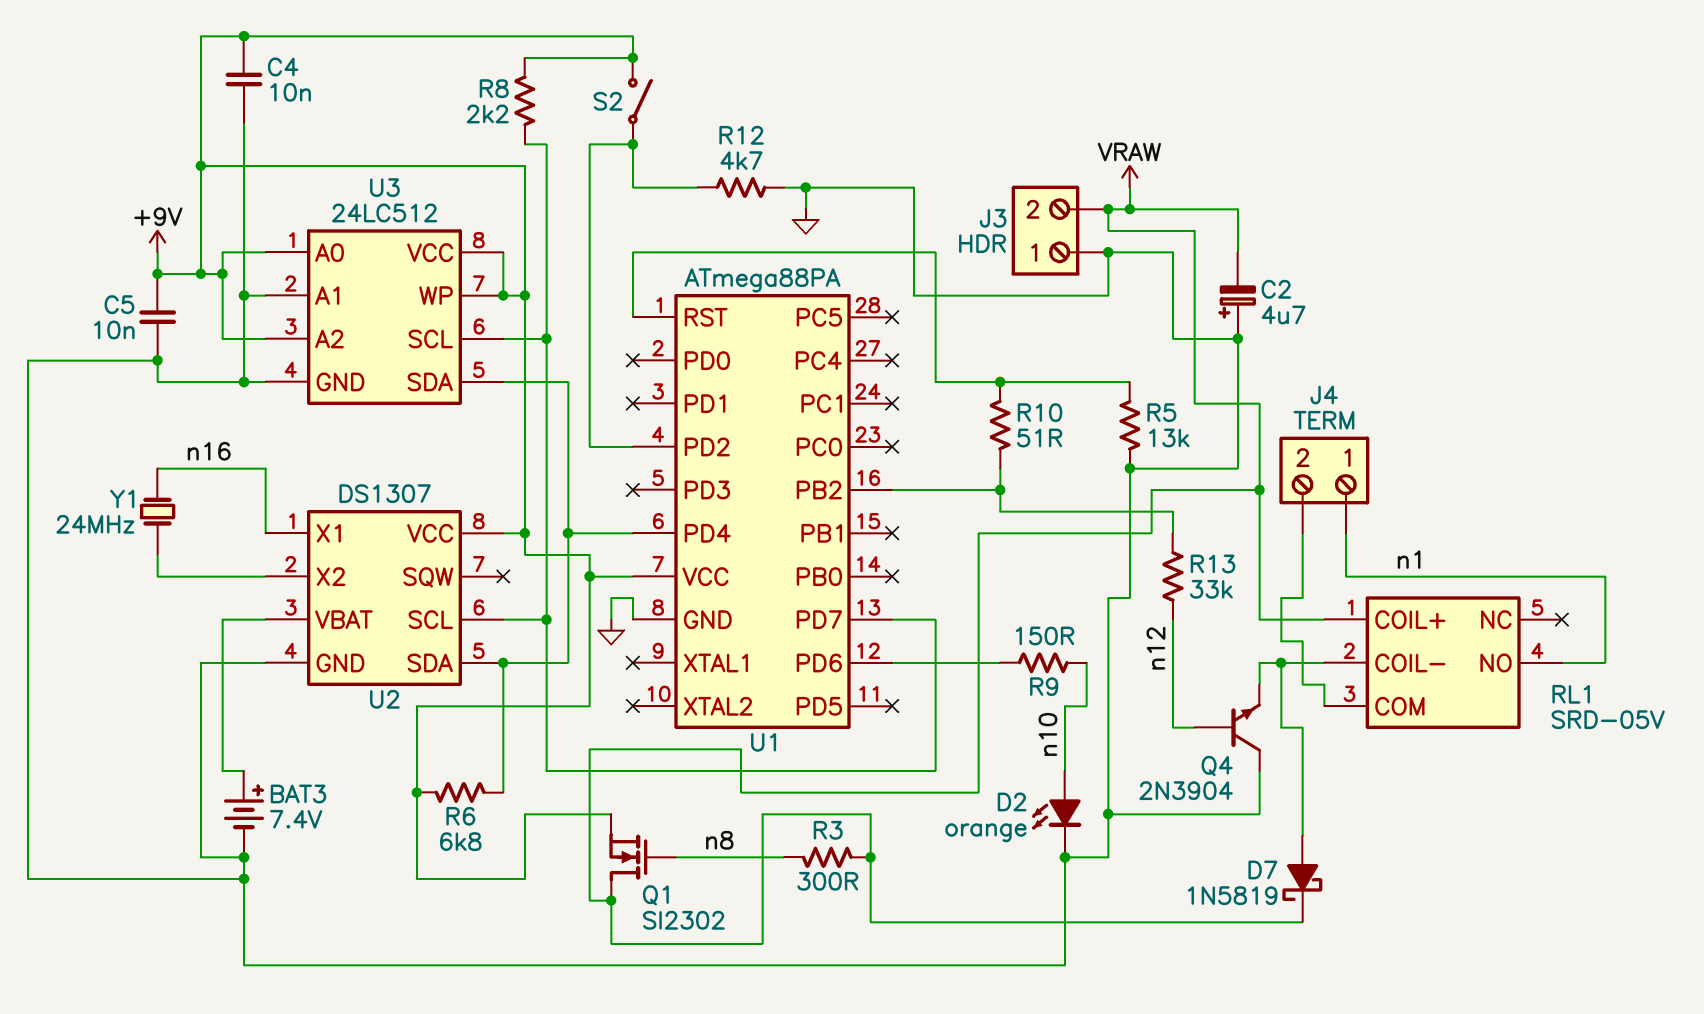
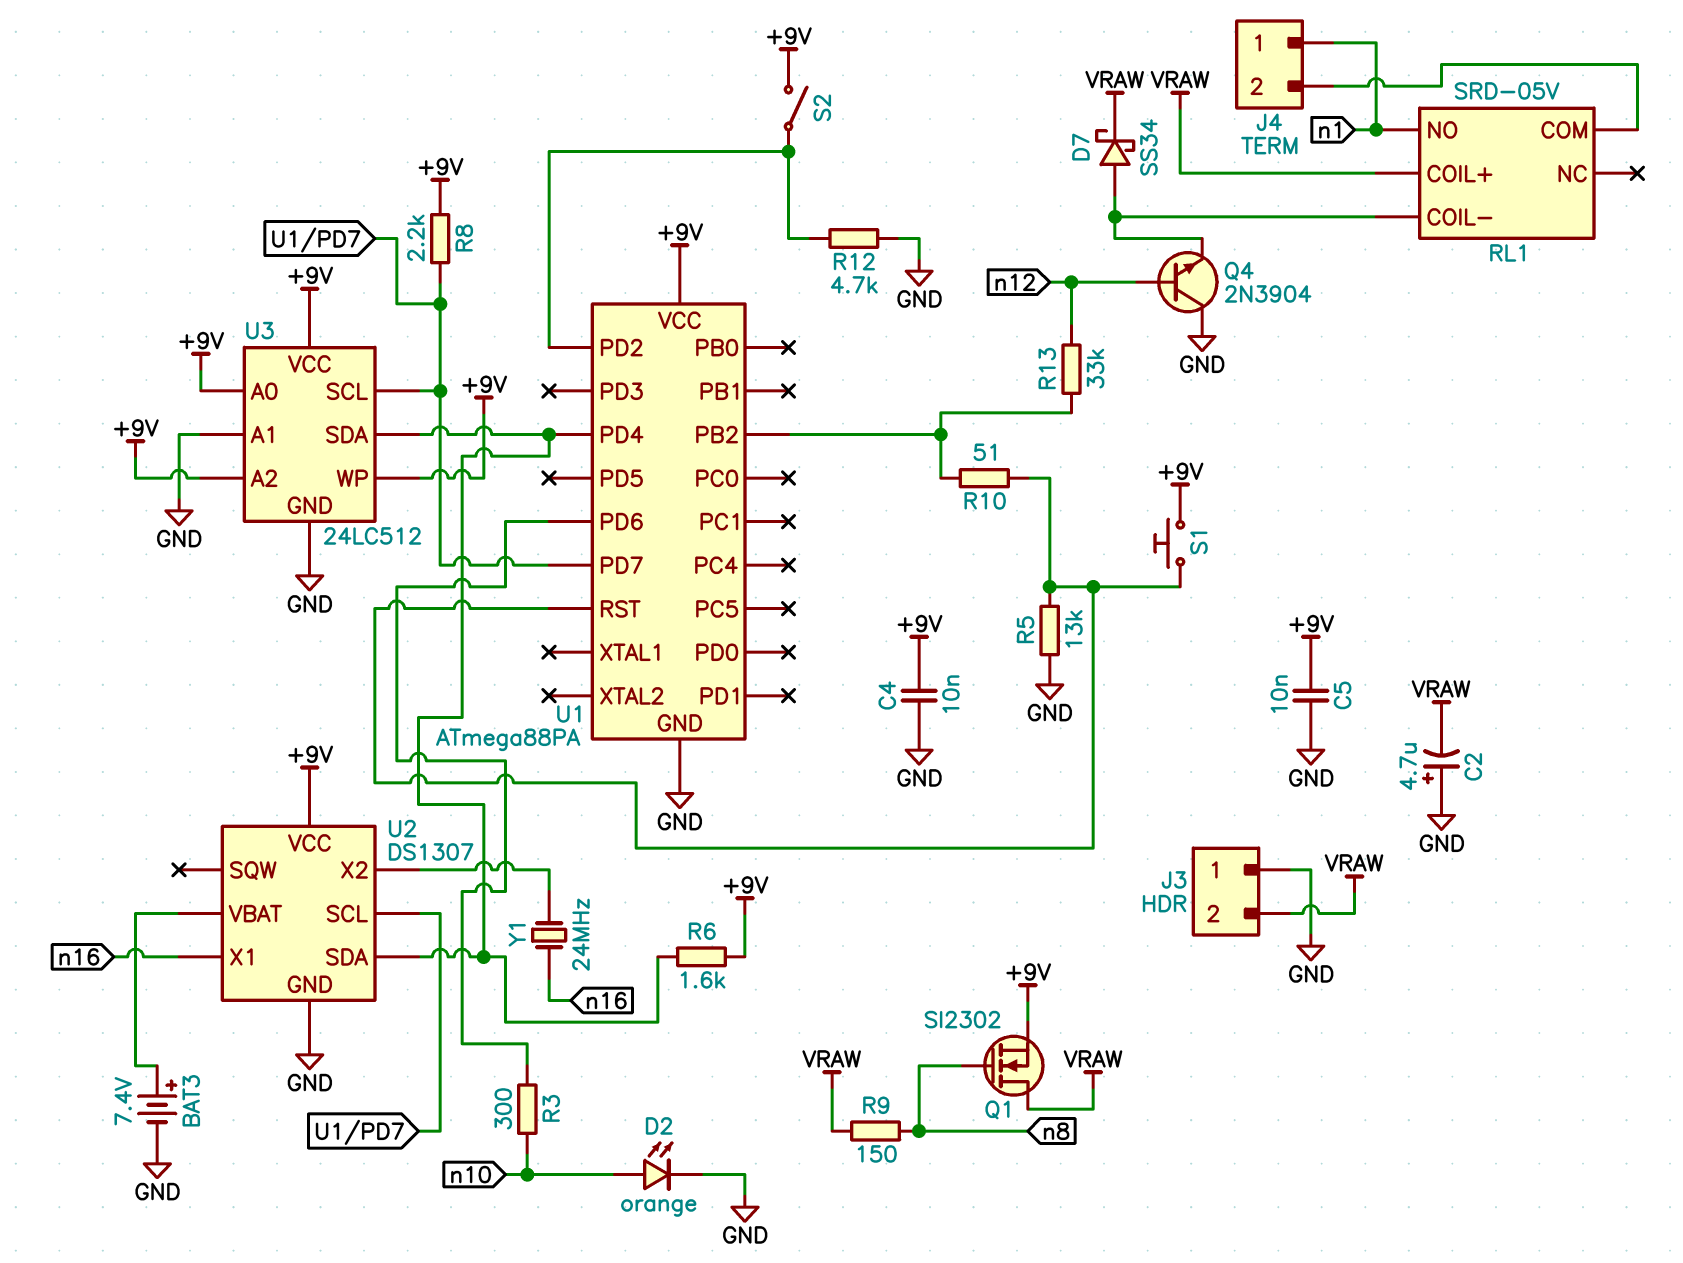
D7: schottky 1N5819 (A RL1/COIL-, K VRAW) -> schottky SS34 (A RL1/COIL-, K VRAW)
R3: 300 (VRAW, n8) -> 300 (U1/PD6, n10)
R6: 6.8k (+9V, U1/PD4) -> 1.6k (+9V, U1/PD4)
R9: 150 (U1/PD6, n10) -> 150 (VRAW, n8)
S1: none -> button (+9V, U1/RST)

